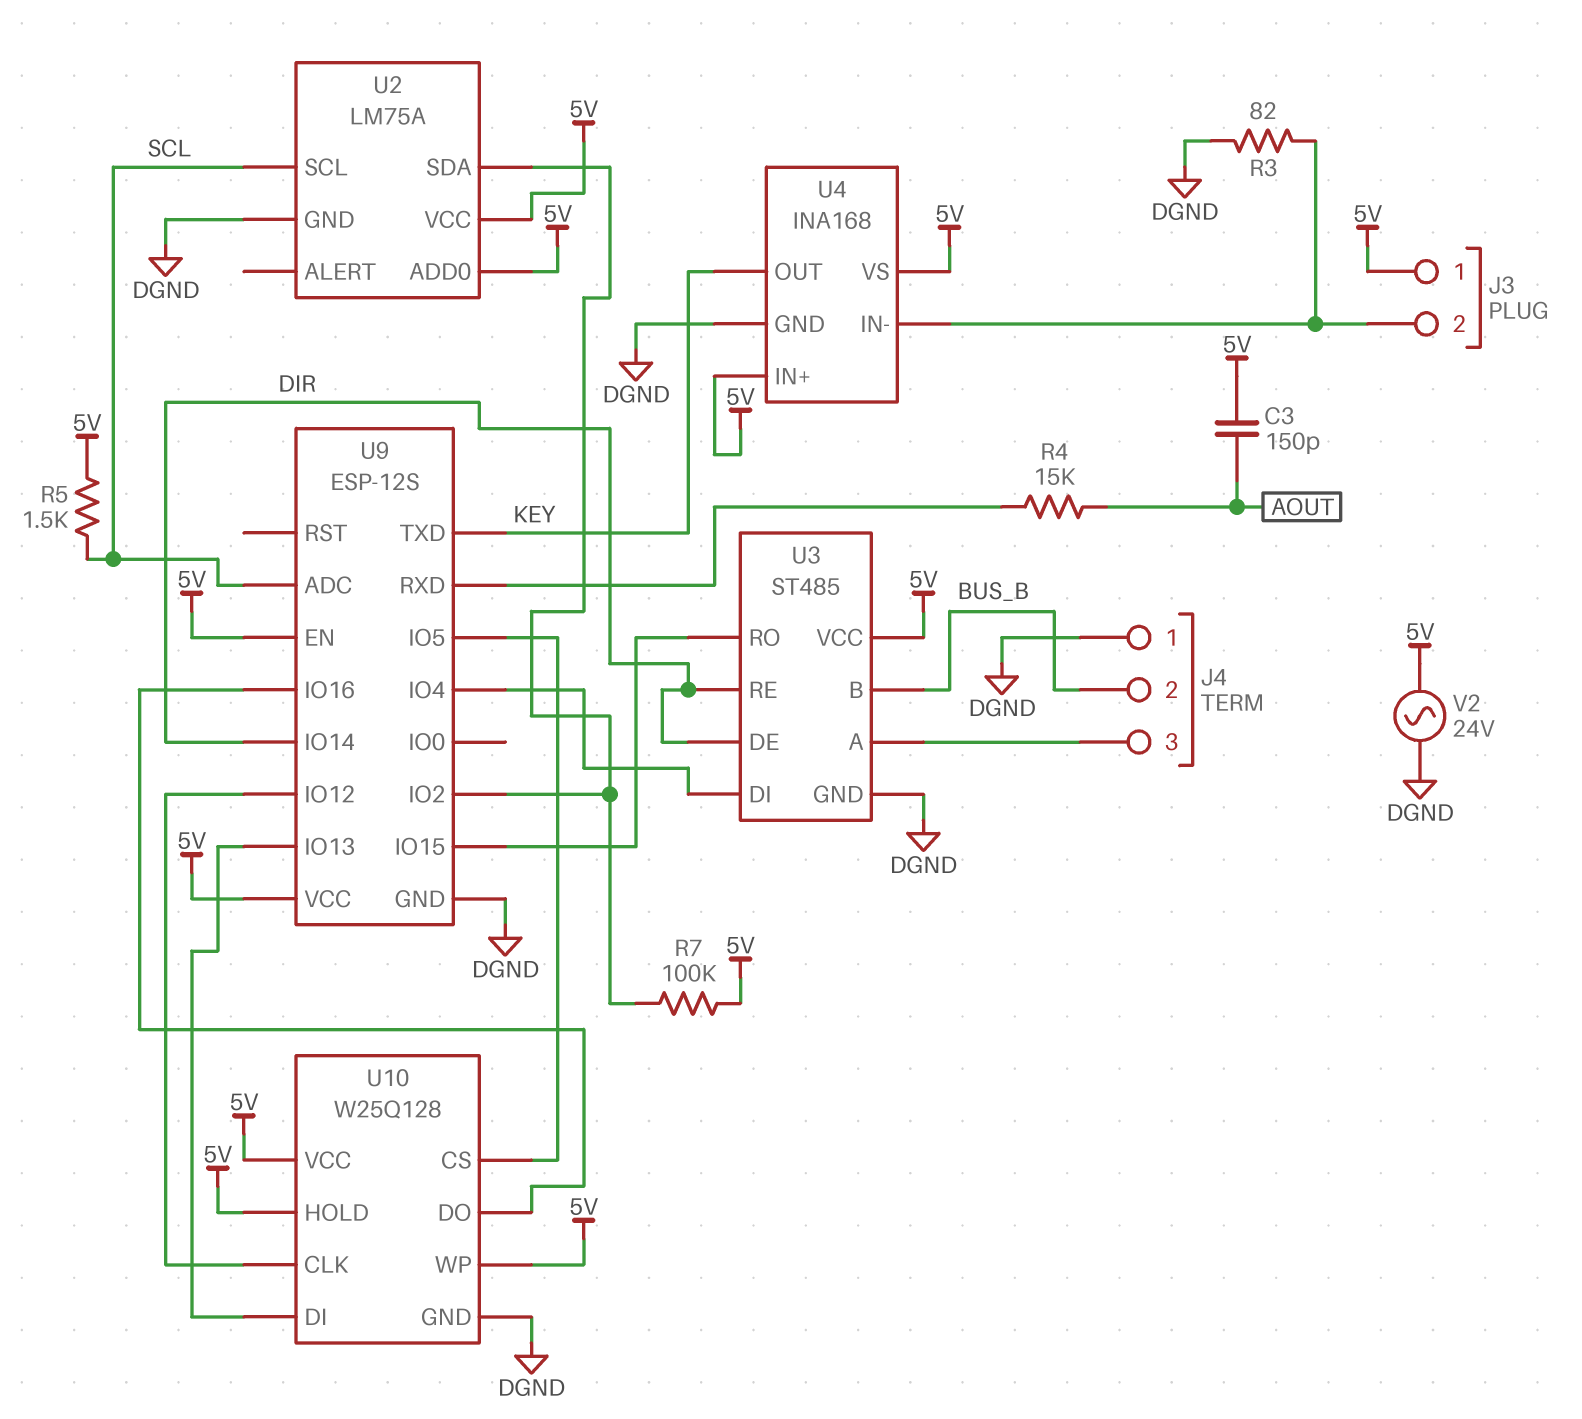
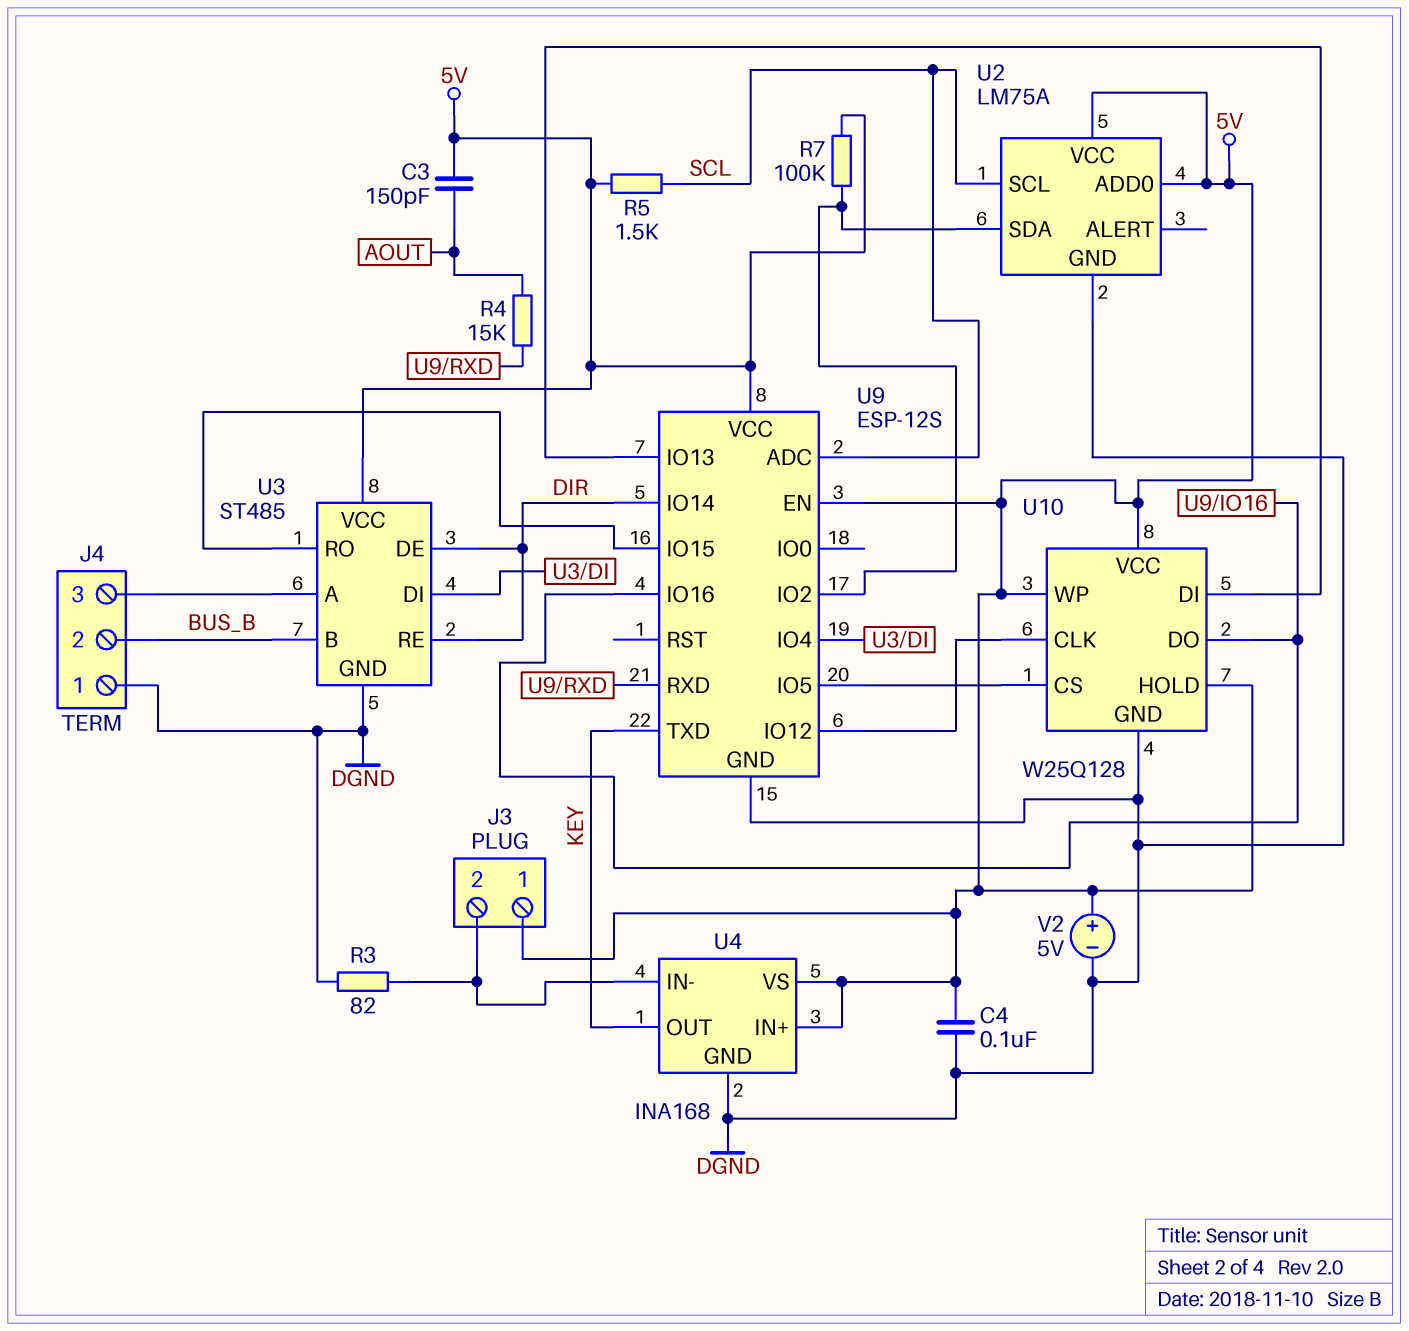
C4: none -> 100nF (5V, DGND)
V2: AC 24V (5V, DGND) -> 5V (plus 5V, minus DGND)

